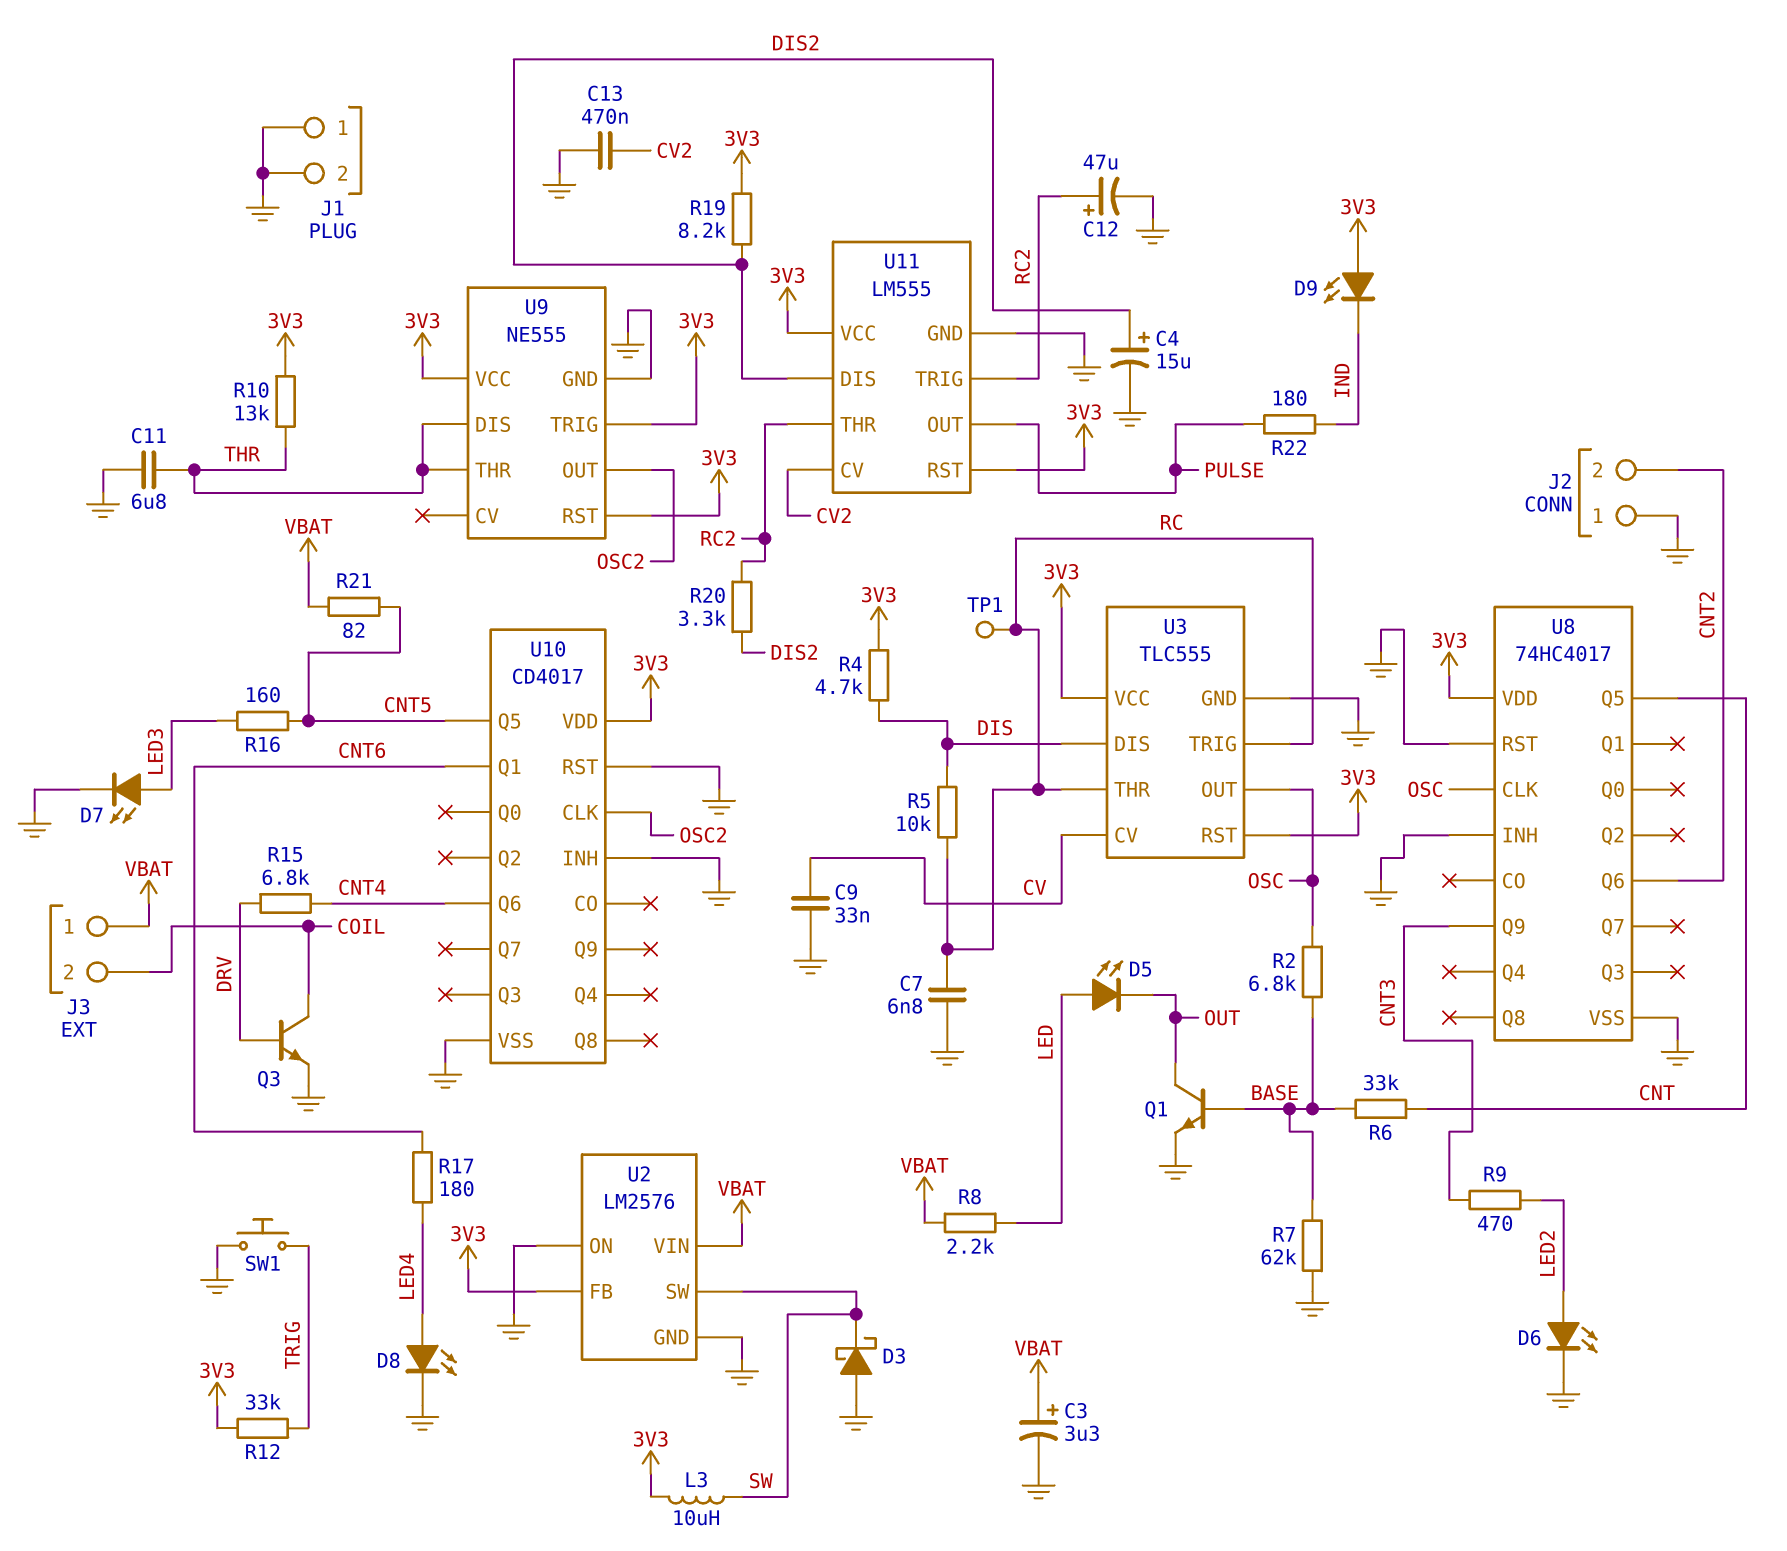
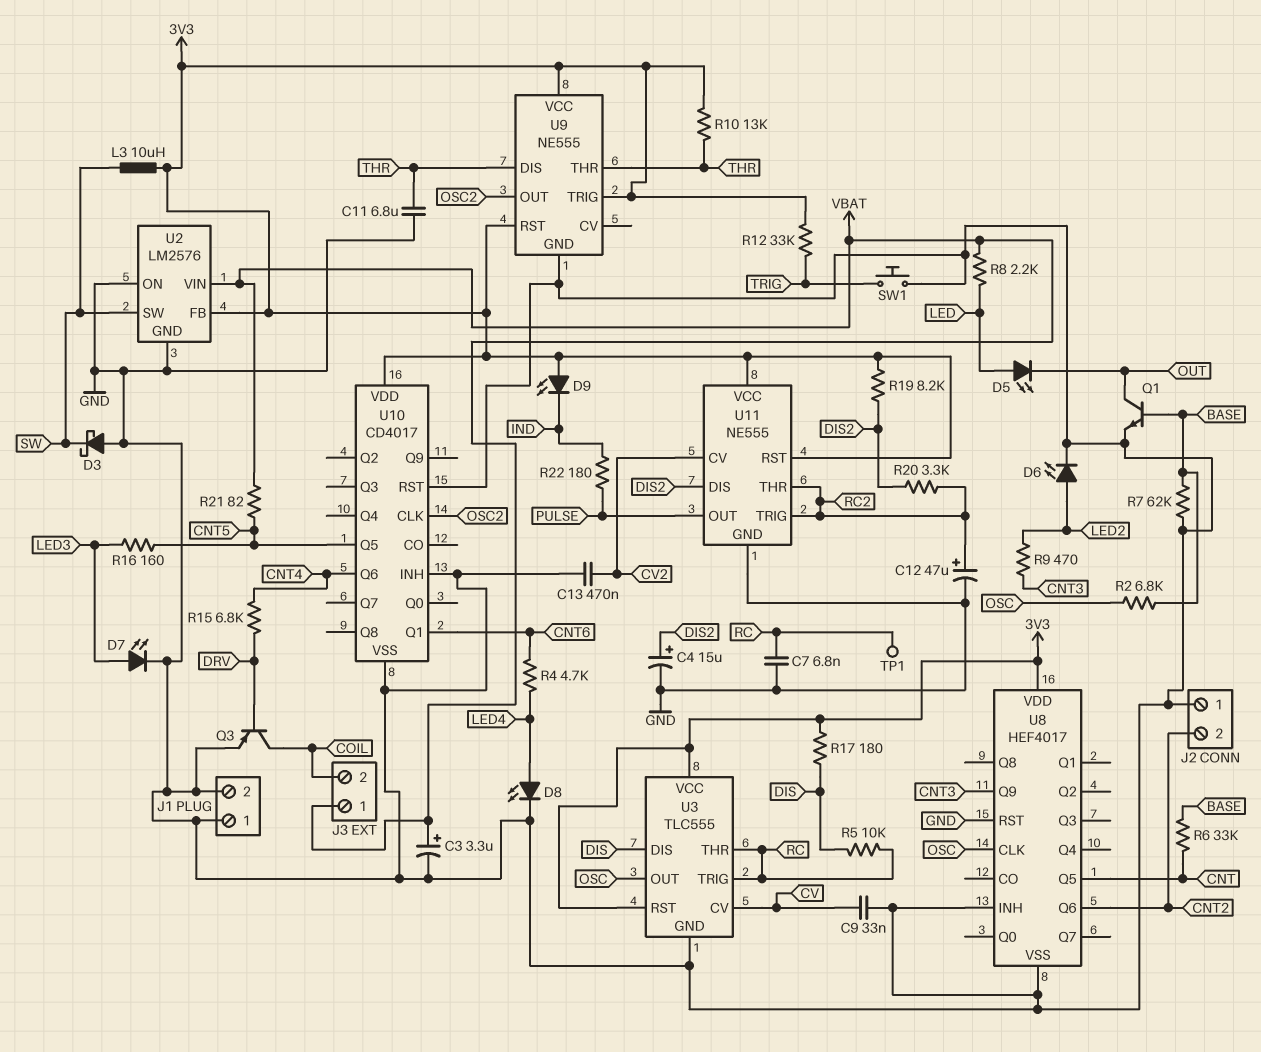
Q3: NPN (B DRV, C COIL, E GND) -> PNP (B DRV, C COIL, E GND)
R4: 4.7k (3V3, DIS) -> 4.7k (CNT6, LED4)
R17: 180 (CNT6, LED4) -> 180 (3V3, DIS)
U8: 74HC4017 -> HEF4017
U11: LM555 -> NE555

